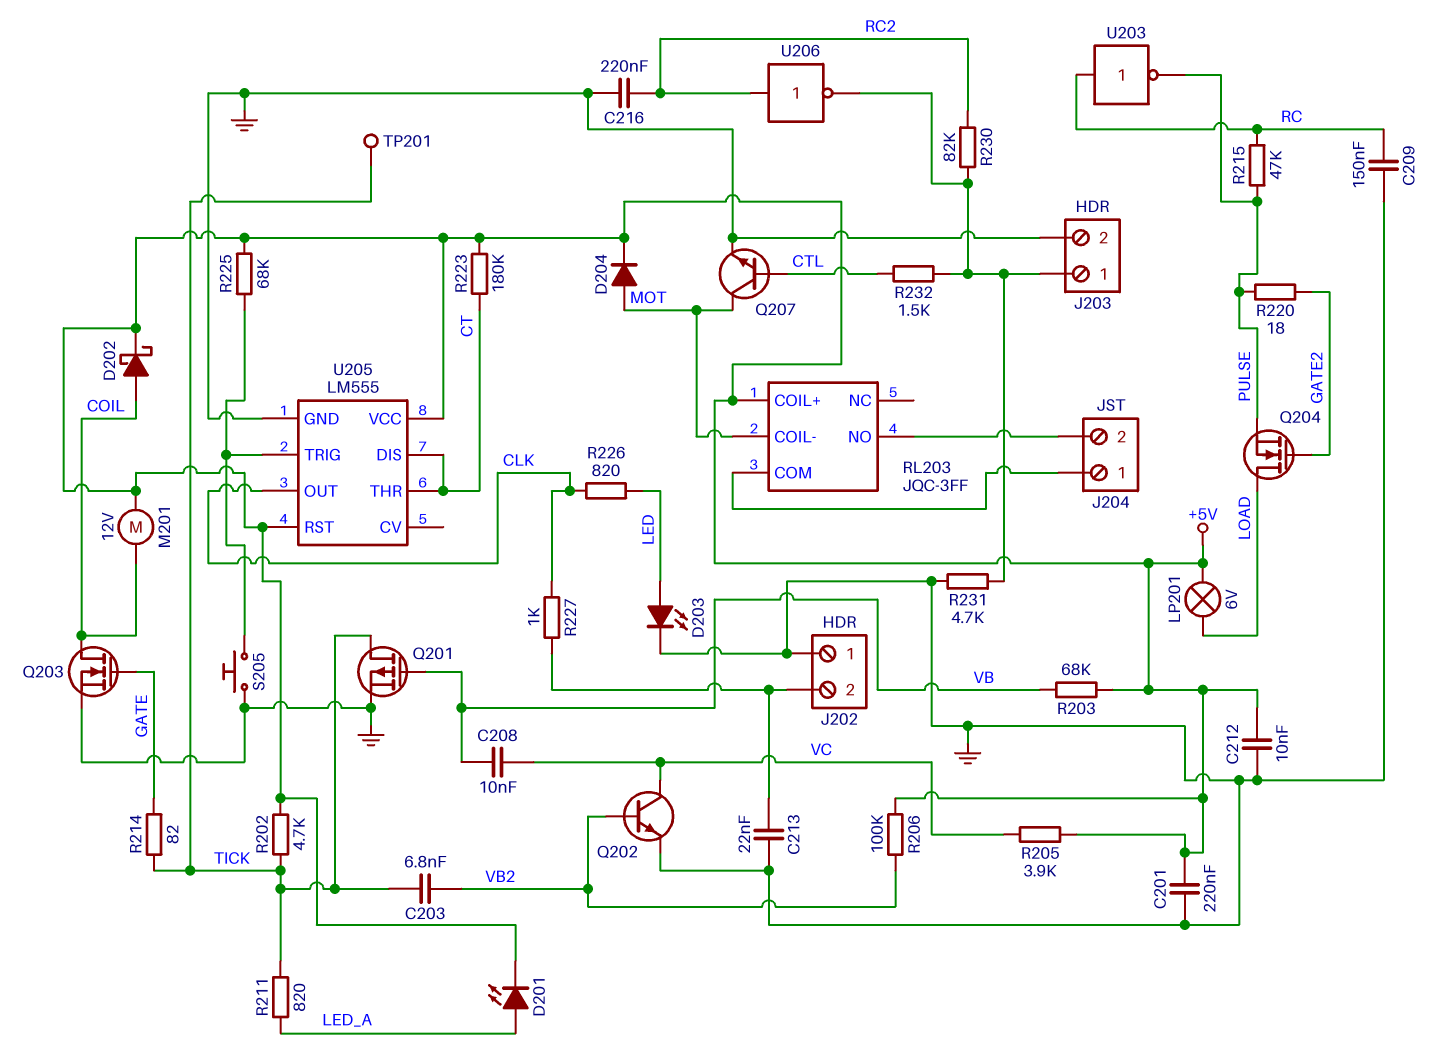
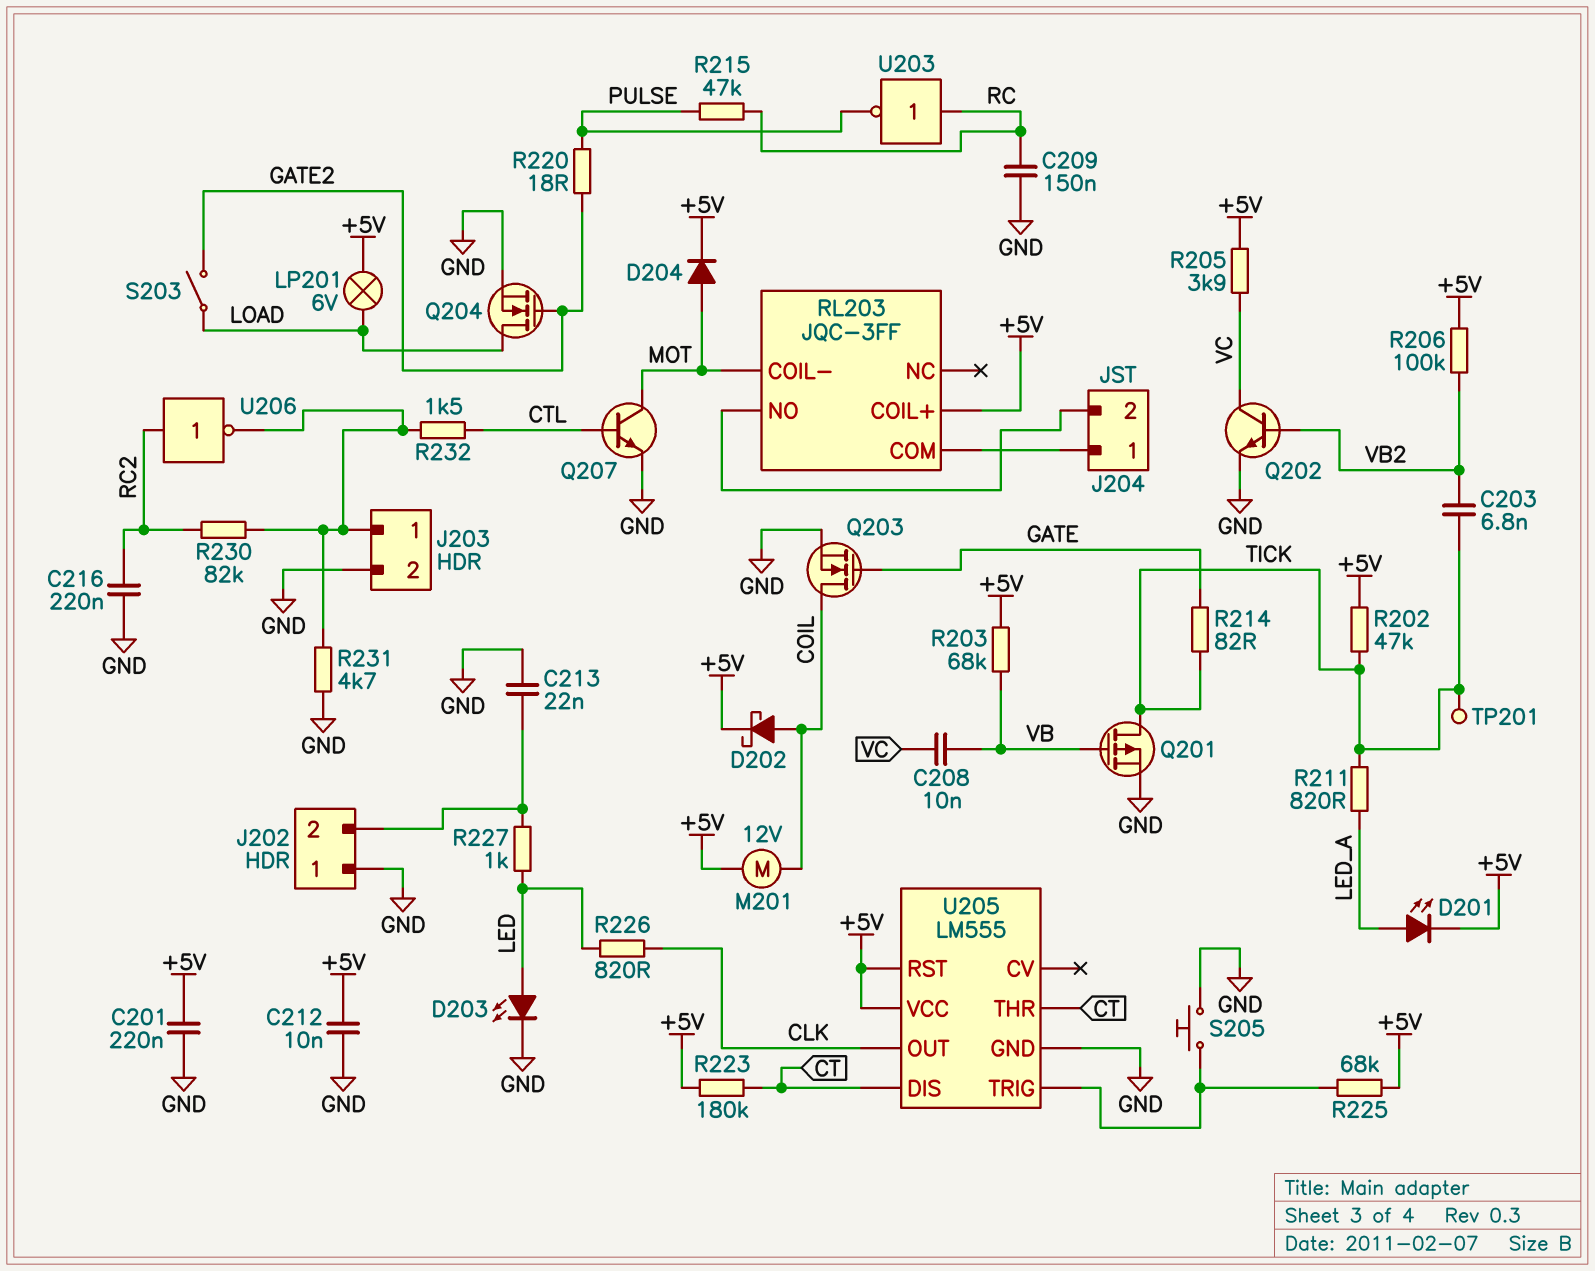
Q204: NMOS (G GATE2, D LOAD, S PULSE) -> NMOS (G GATE2, D LOAD, S GND)
R202: 4.7k (+5V, TICK) -> 47k (+5V, TICK)
R227: 1k (CLK, J202/2) -> 1k (J202/2, LED)
S203: none -> switch (GATE2, LOAD)

